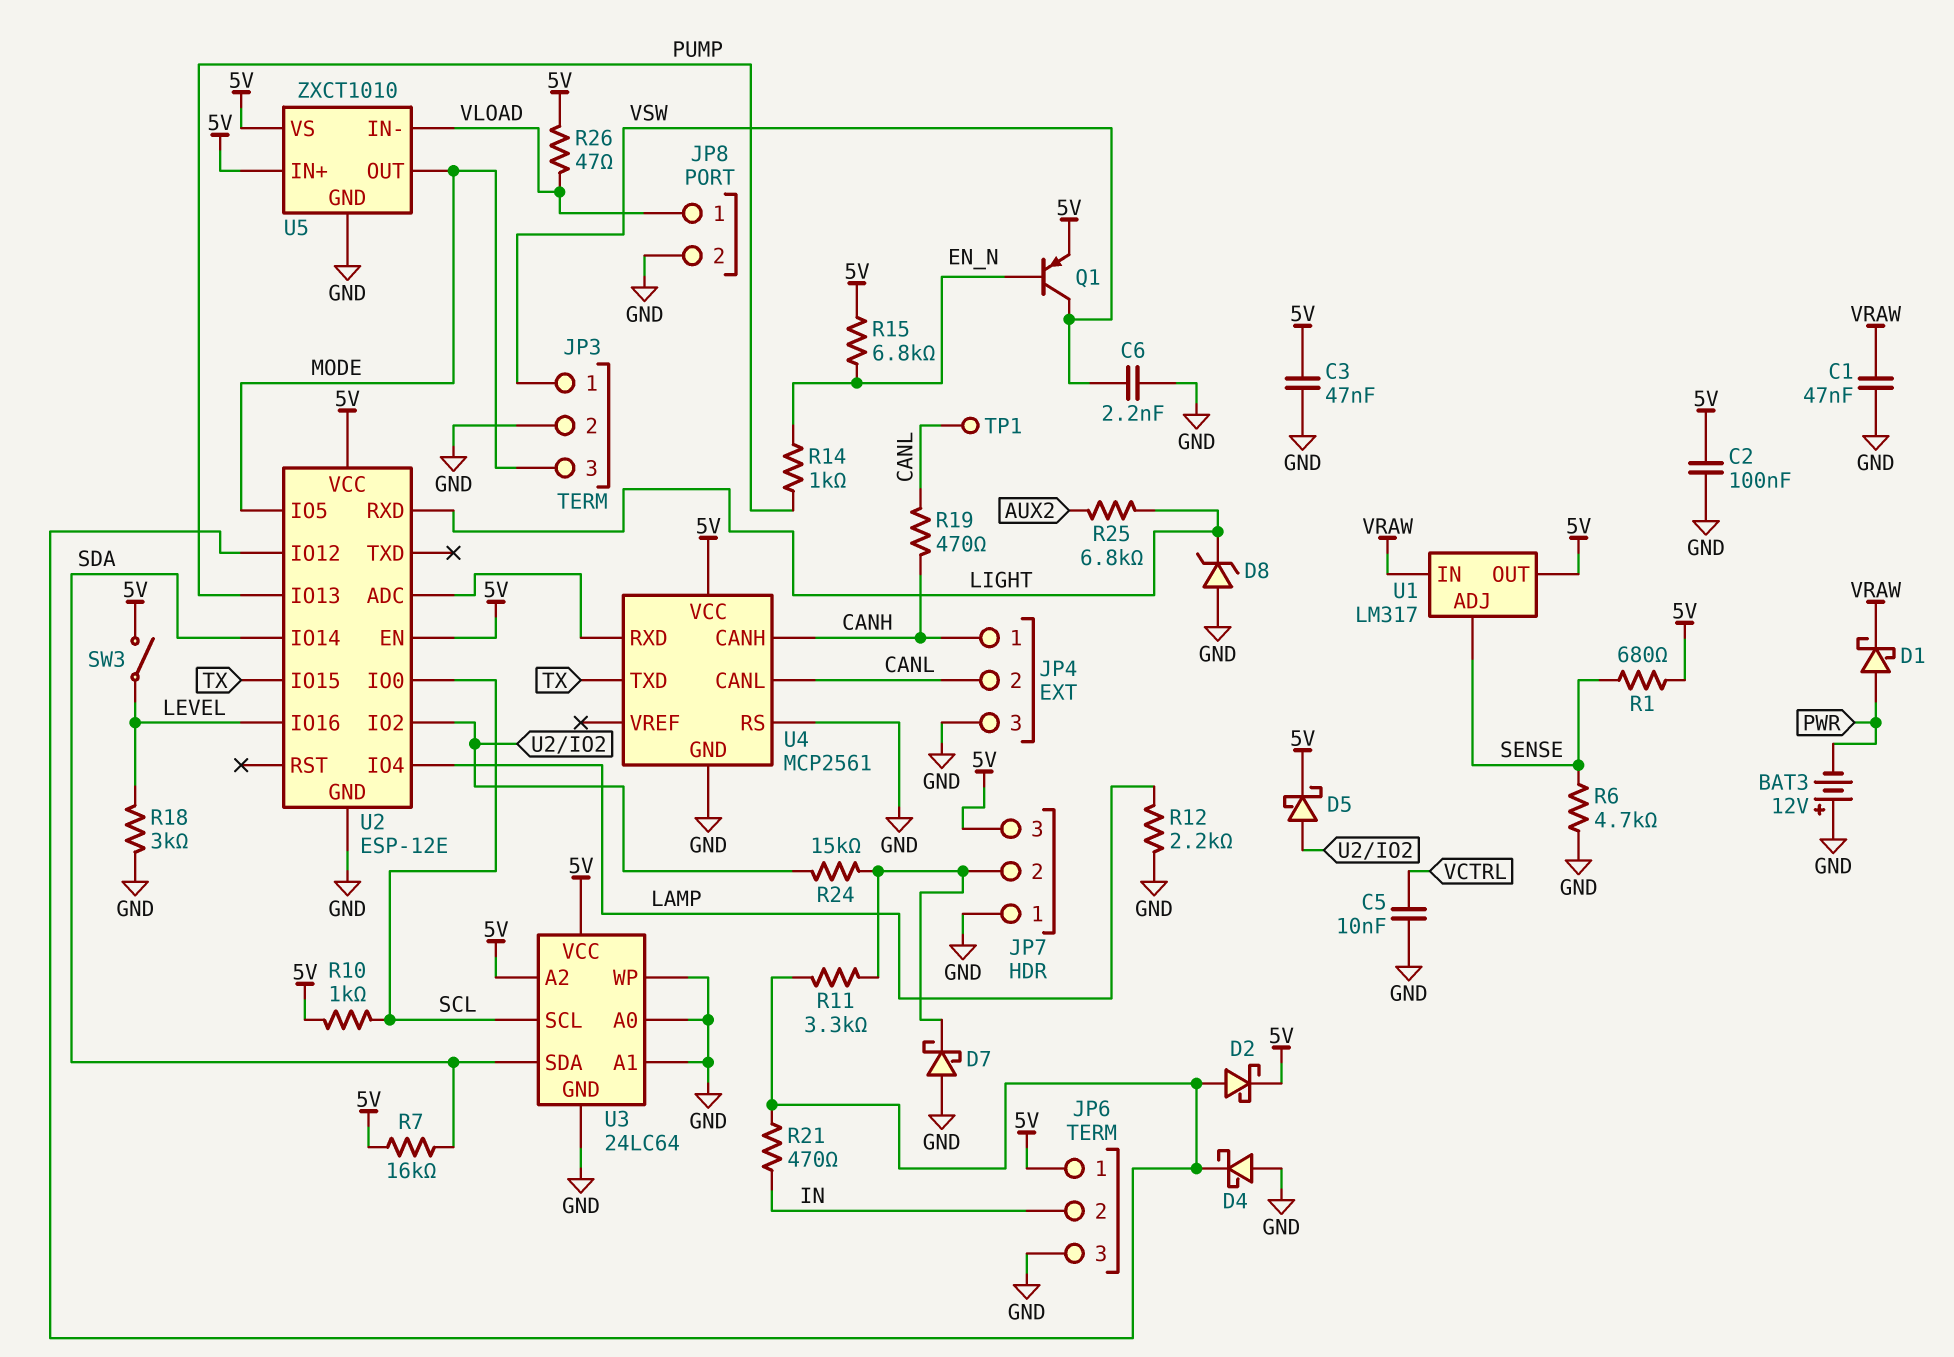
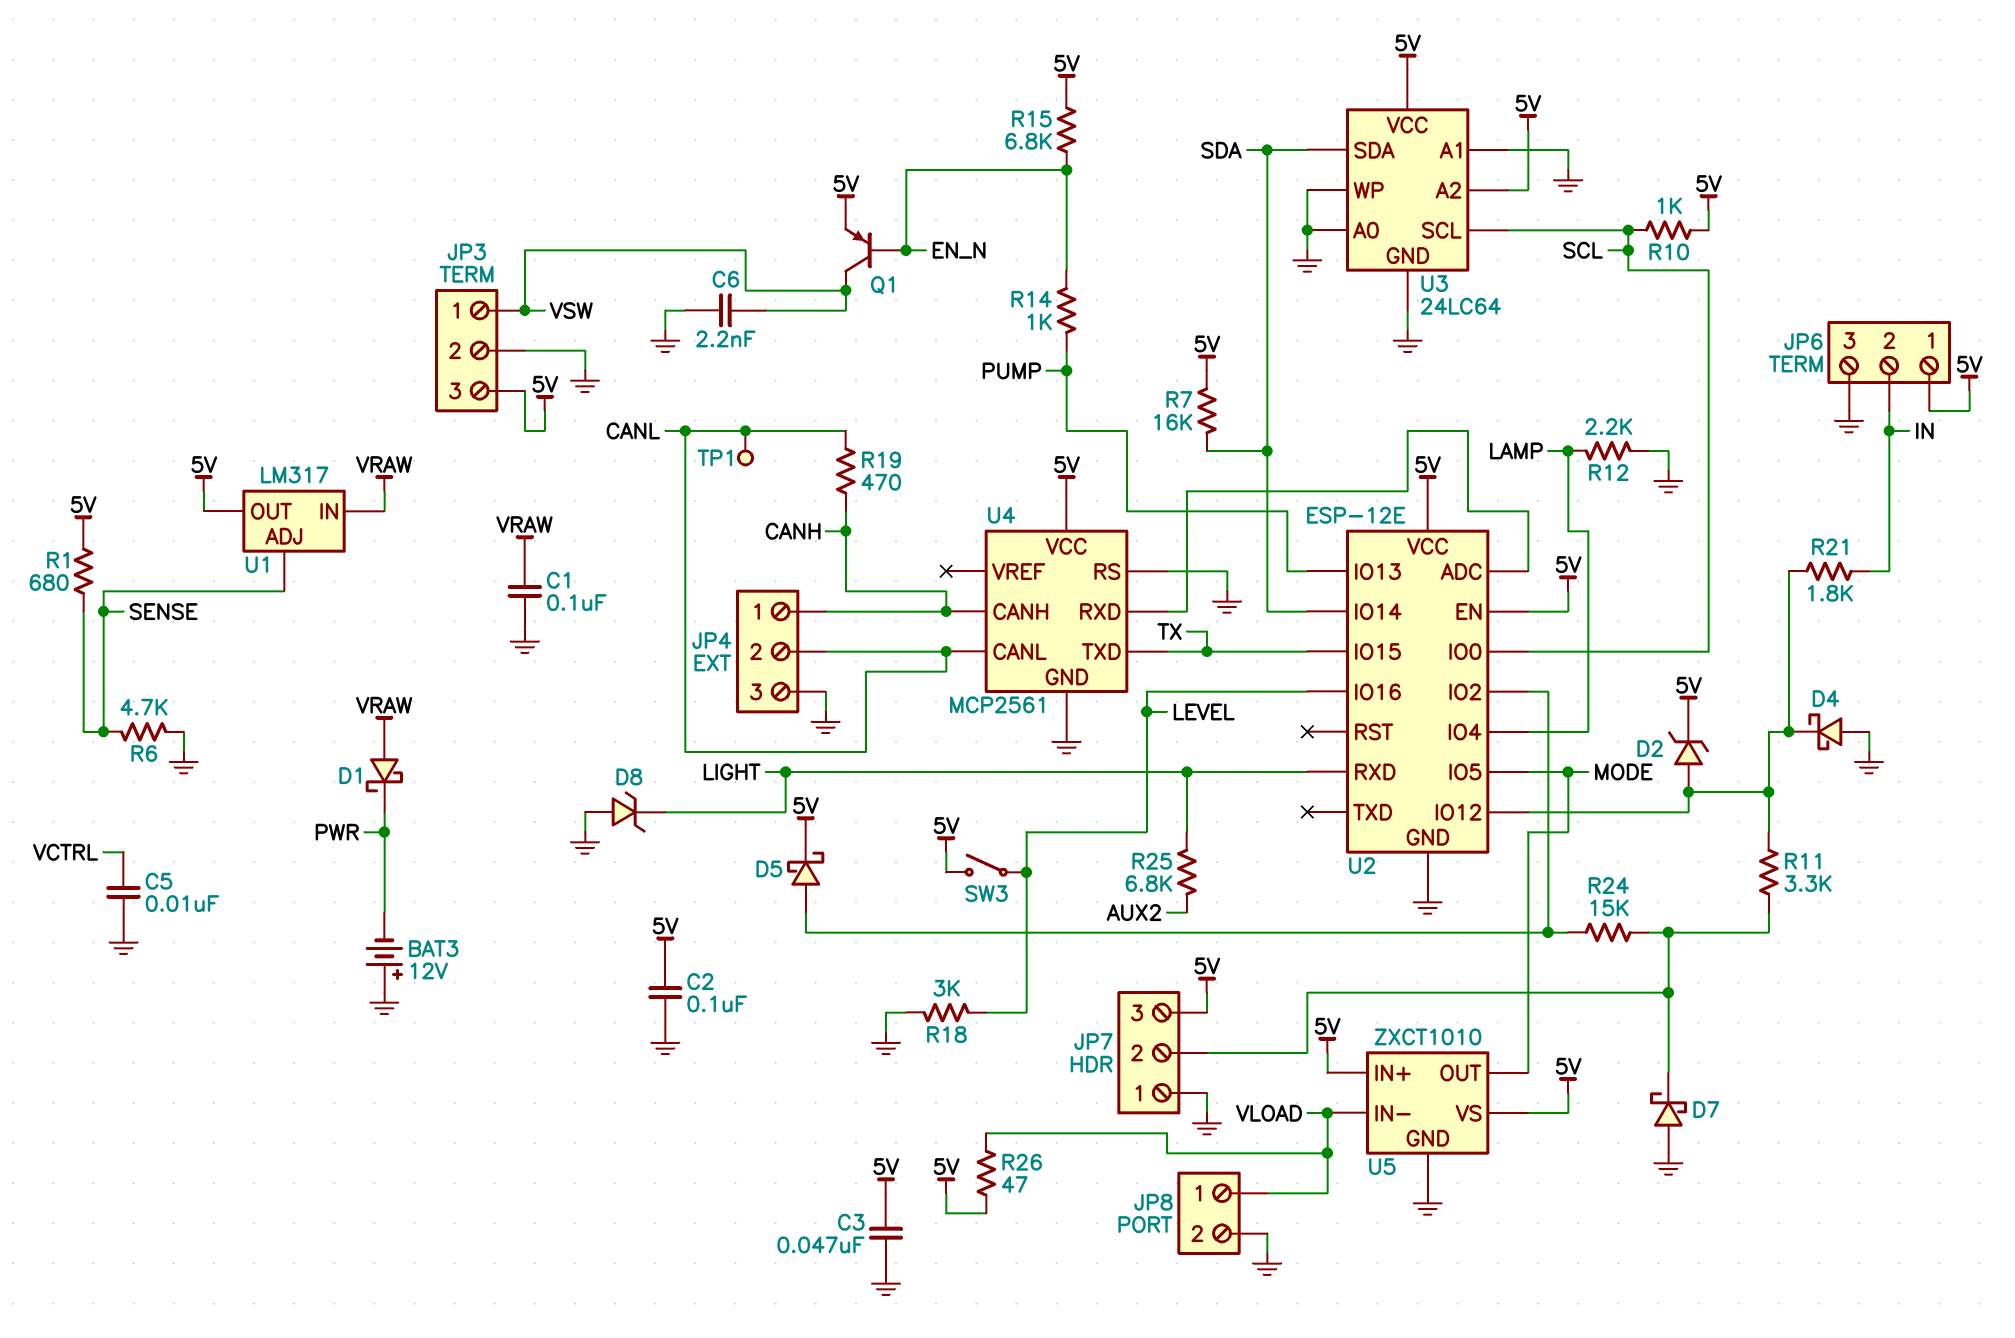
C1: 47nF (GND, VRAW) -> 100nF (GND, VRAW)
D1: schottky (A PWR, K VRAW) -> schottky (A VRAW, K PWR)
D2: schottky (A U2/IO12, K 5V) -> zener (A U2/IO12, K 5V)
JP3 pin 3: MODE -> 5V
R21: 470 (IN, U2/IO12) -> 1.8k (IN, U2/IO12)

